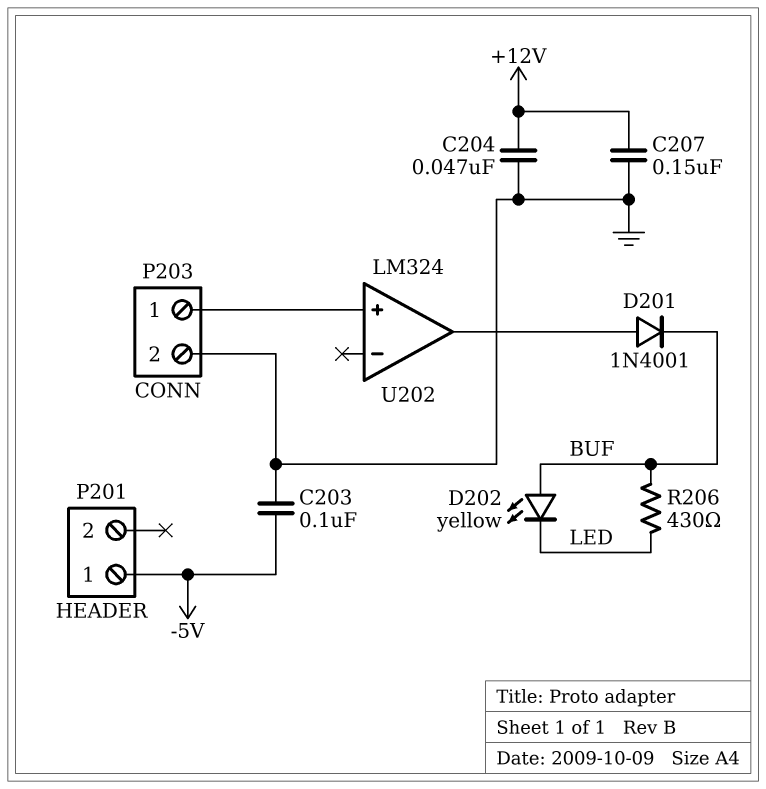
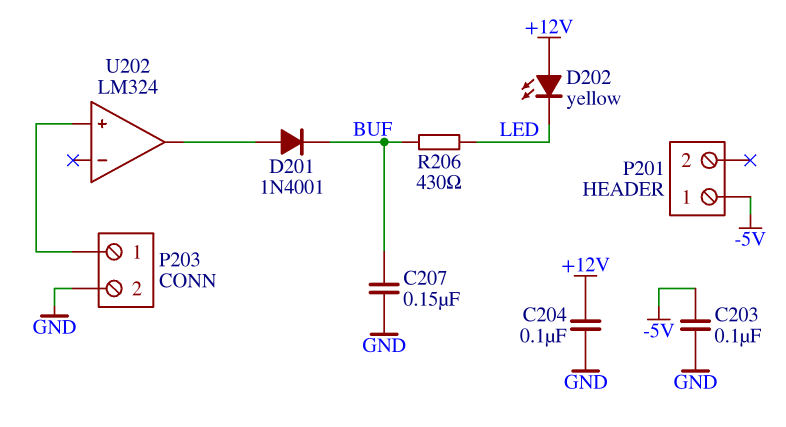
C204: 47nF (+12V, GND) -> 100nF (+12V, GND)
C207: 150nF (+12V, GND) -> 150nF (BUF, GND)
D202: LED yellow (A BUF, K LED) -> LED yellow (A +12V, K LED)

